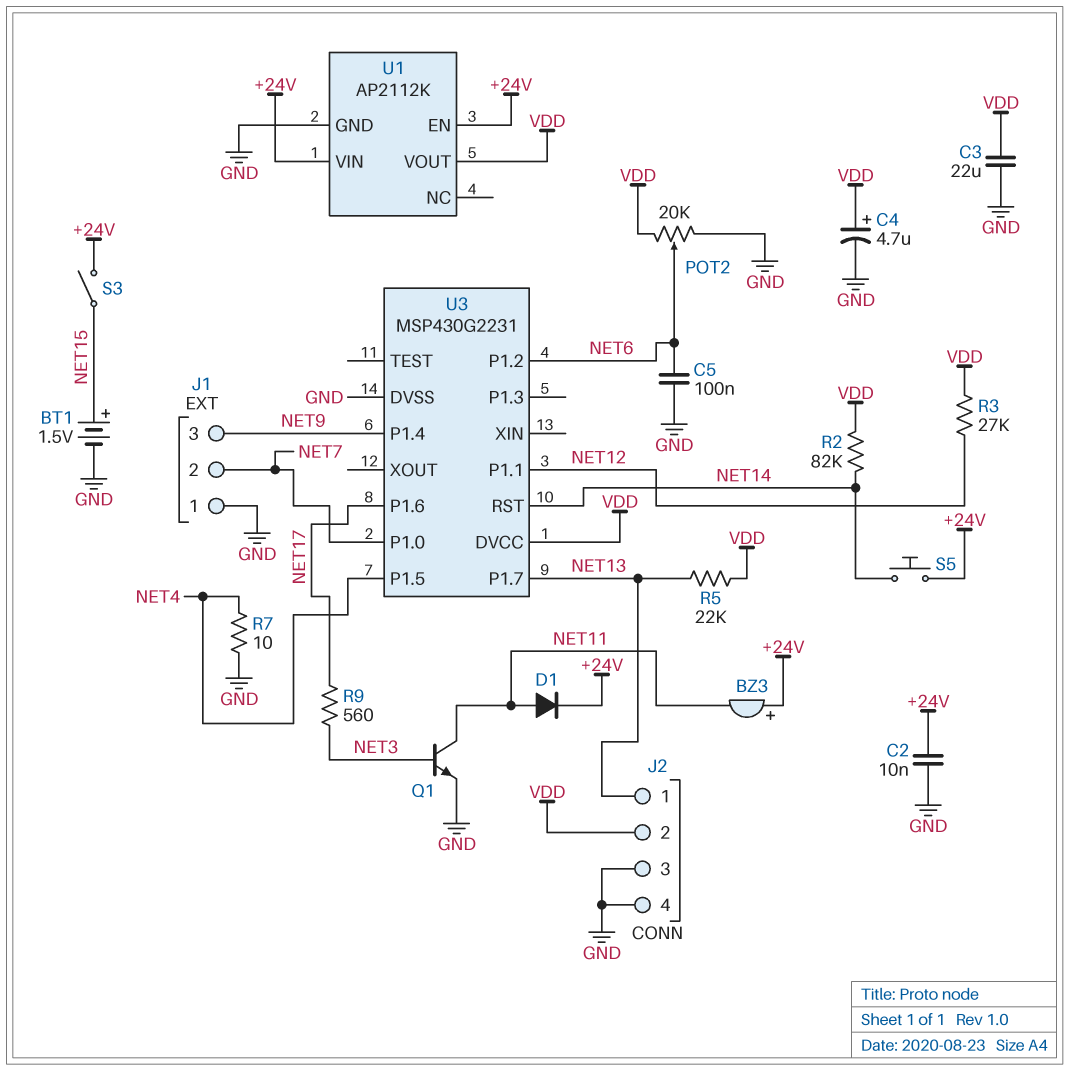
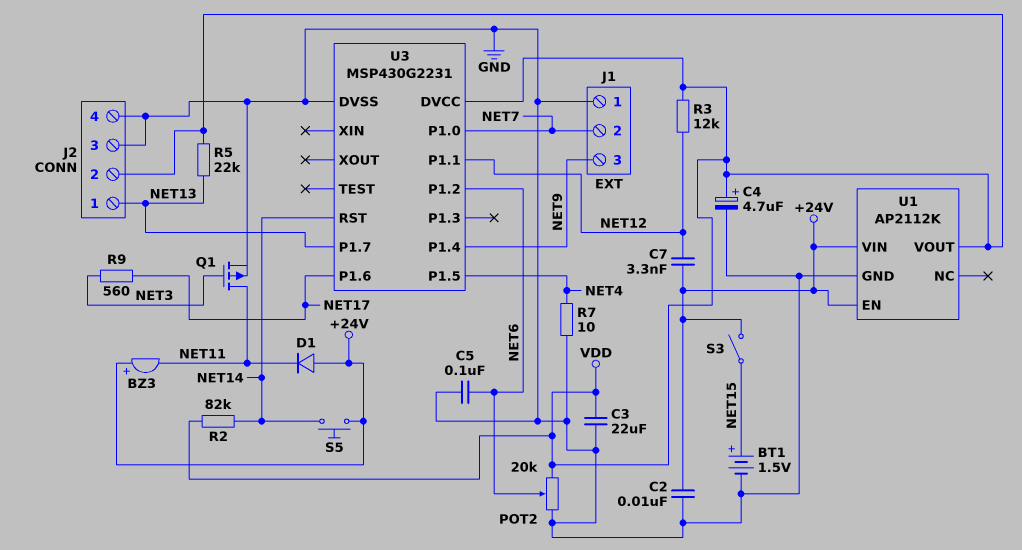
C7: none -> 3.3nF (+24V, NET12)
D1: diode (A NET11, K +24V) -> diode (A +24V, K NET11)
Q1: NPN (B NET3, C NET11, E GND) -> PMOS (G NET3, D NET11, S GND)
R3: 27k (NET12, VDD) -> 12k (NET12, VDD)

